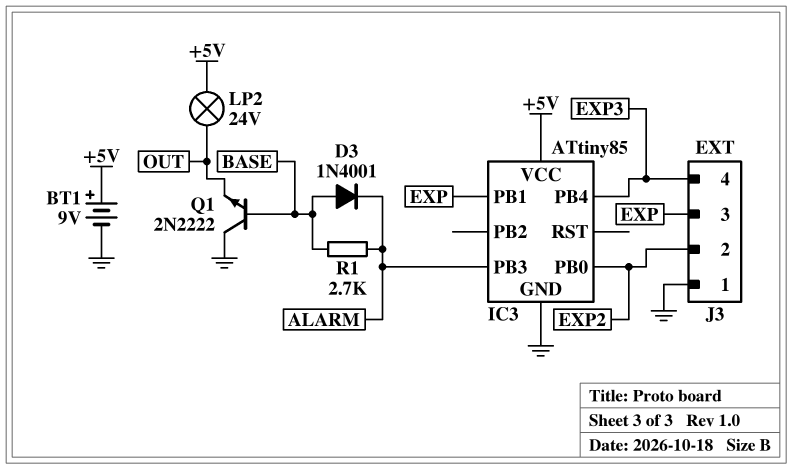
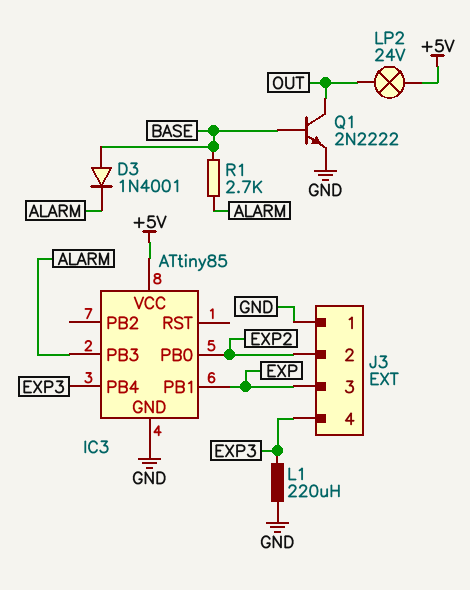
BT1: 9V (plus +5V, minus GND) -> none
L1: none -> 220uH (EXP3, GND)
Q1: NPN 2N2222 (B BASE, C GND, E OUT) -> NPN 2N2222 (B BASE, C OUT, E GND)

